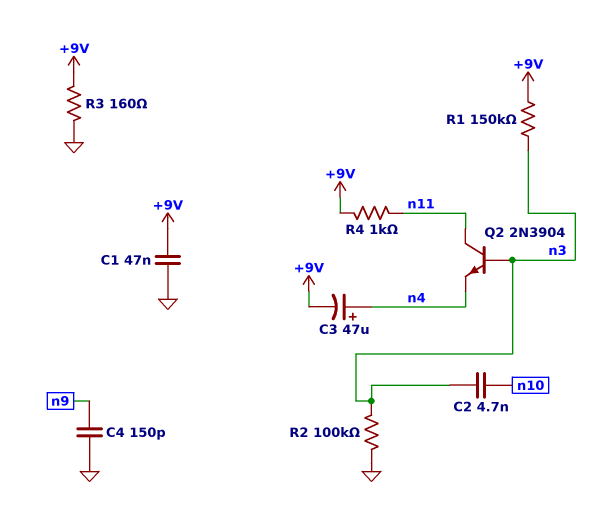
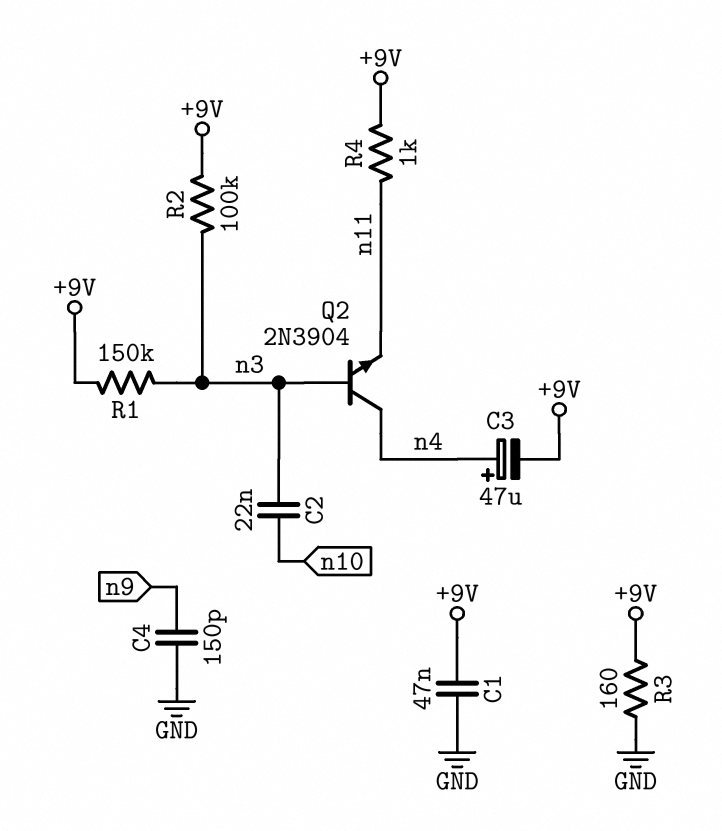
C2: 4.7nF (n3, n10) -> 22nF (n3, n10)
Q2: NPN 2N3904 (B n3, C n11, E n4) -> NPN 2N3904 (B n3, C n4, E n11)
R2: 100k (GND, n3) -> 100k (+9V, n3)

